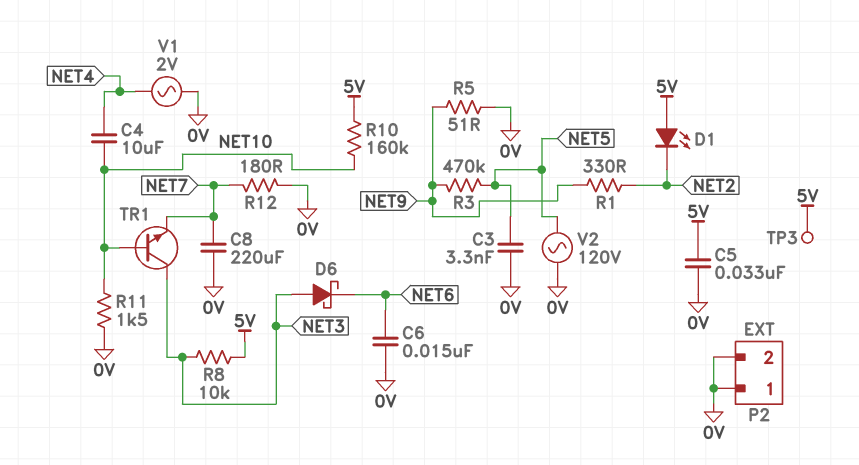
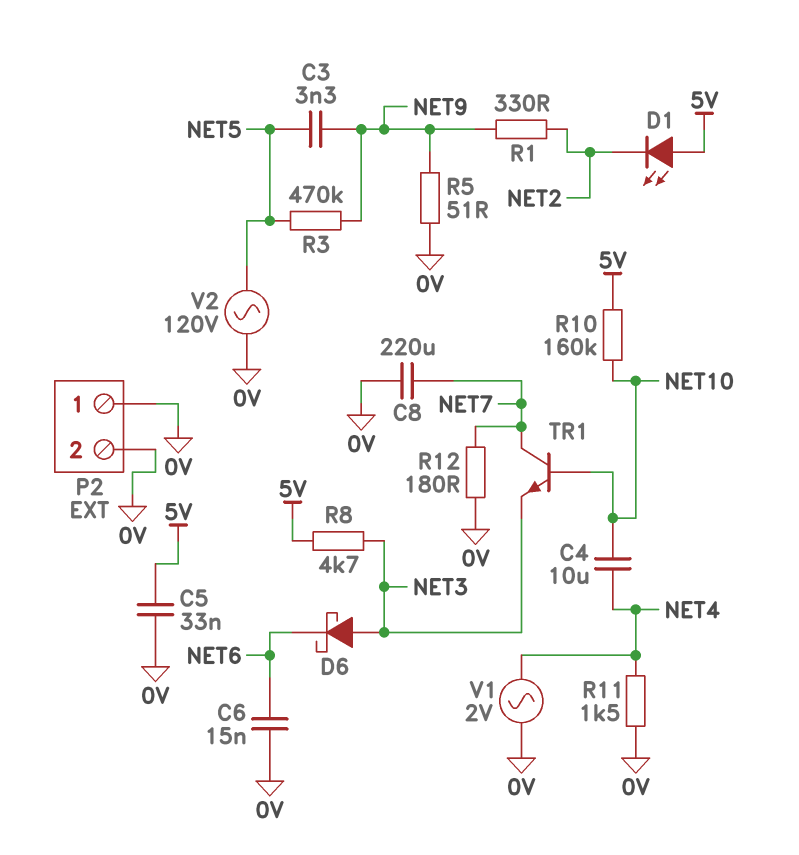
C3: 3.3nF (0V, NET5) -> 3.3nF (NET5, NET9)
R8: 10k (5V, NET3) -> 4.7k (5V, NET3)
R11: 1.5k (0V, NET10) -> 1.5k (0V, NET4)
TP3: test point (5V) -> none
TR1: NPN (B NET10, C NET3, E NET7) -> NPN (B NET10, C NET7, E NET3)

